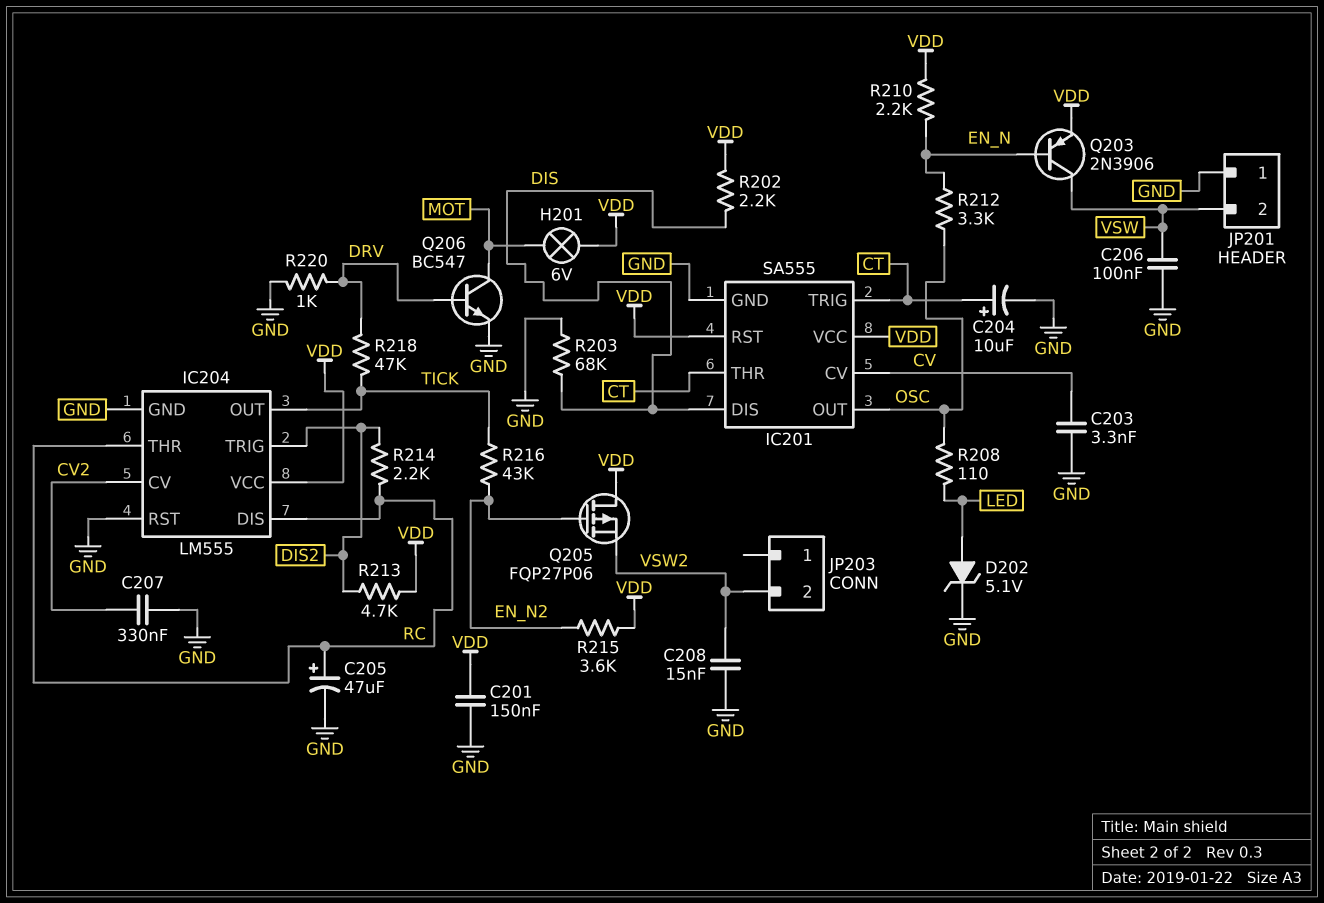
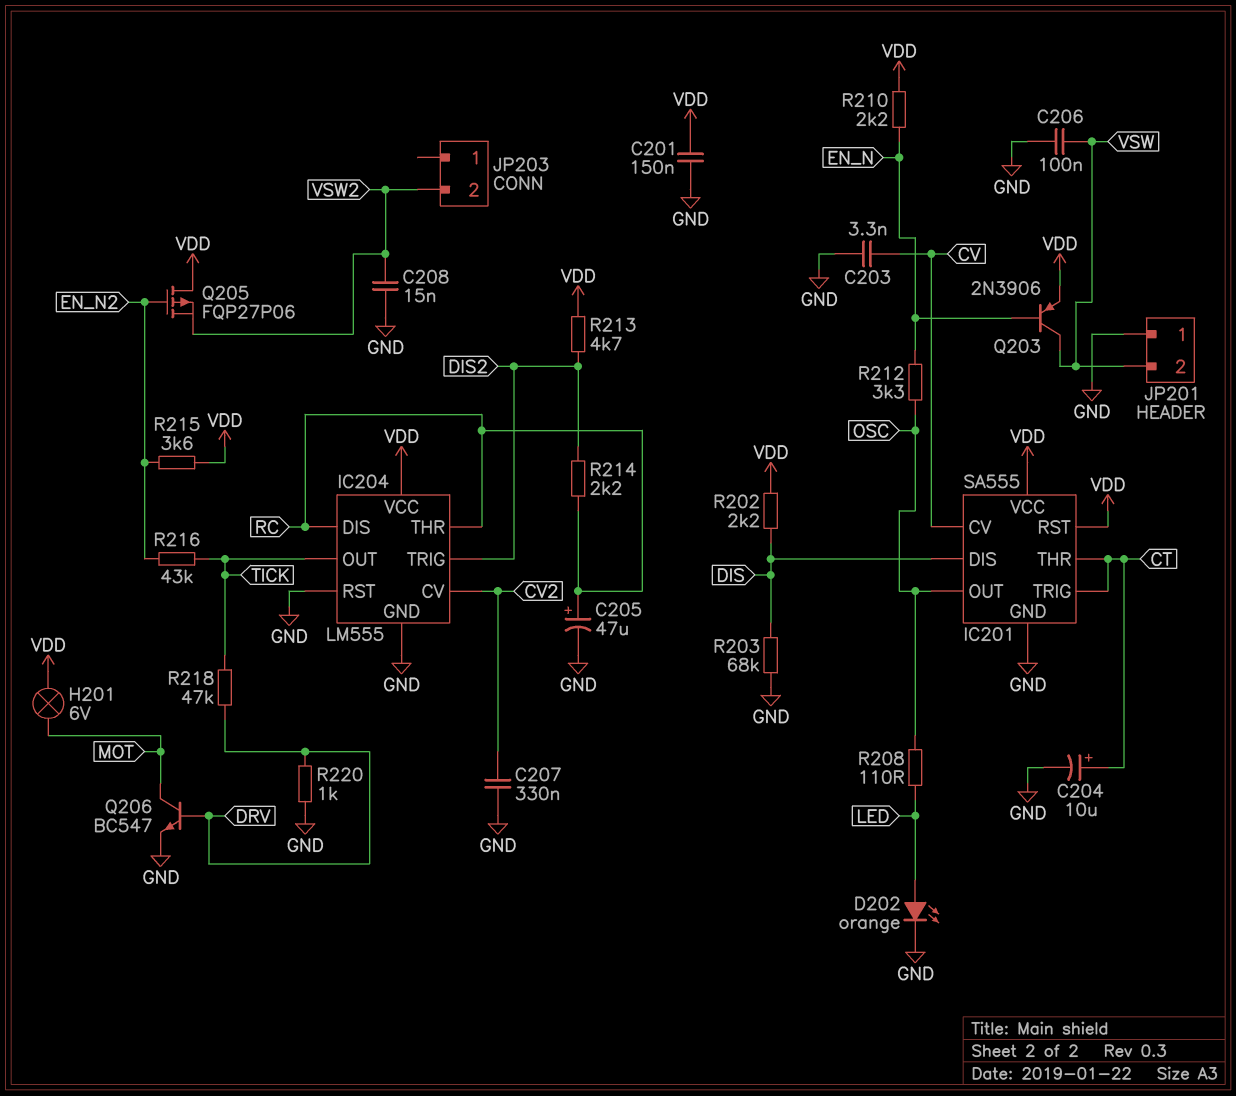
D202: zener 5.1V (A LED, K GND) -> LED orange (A LED, K GND)

